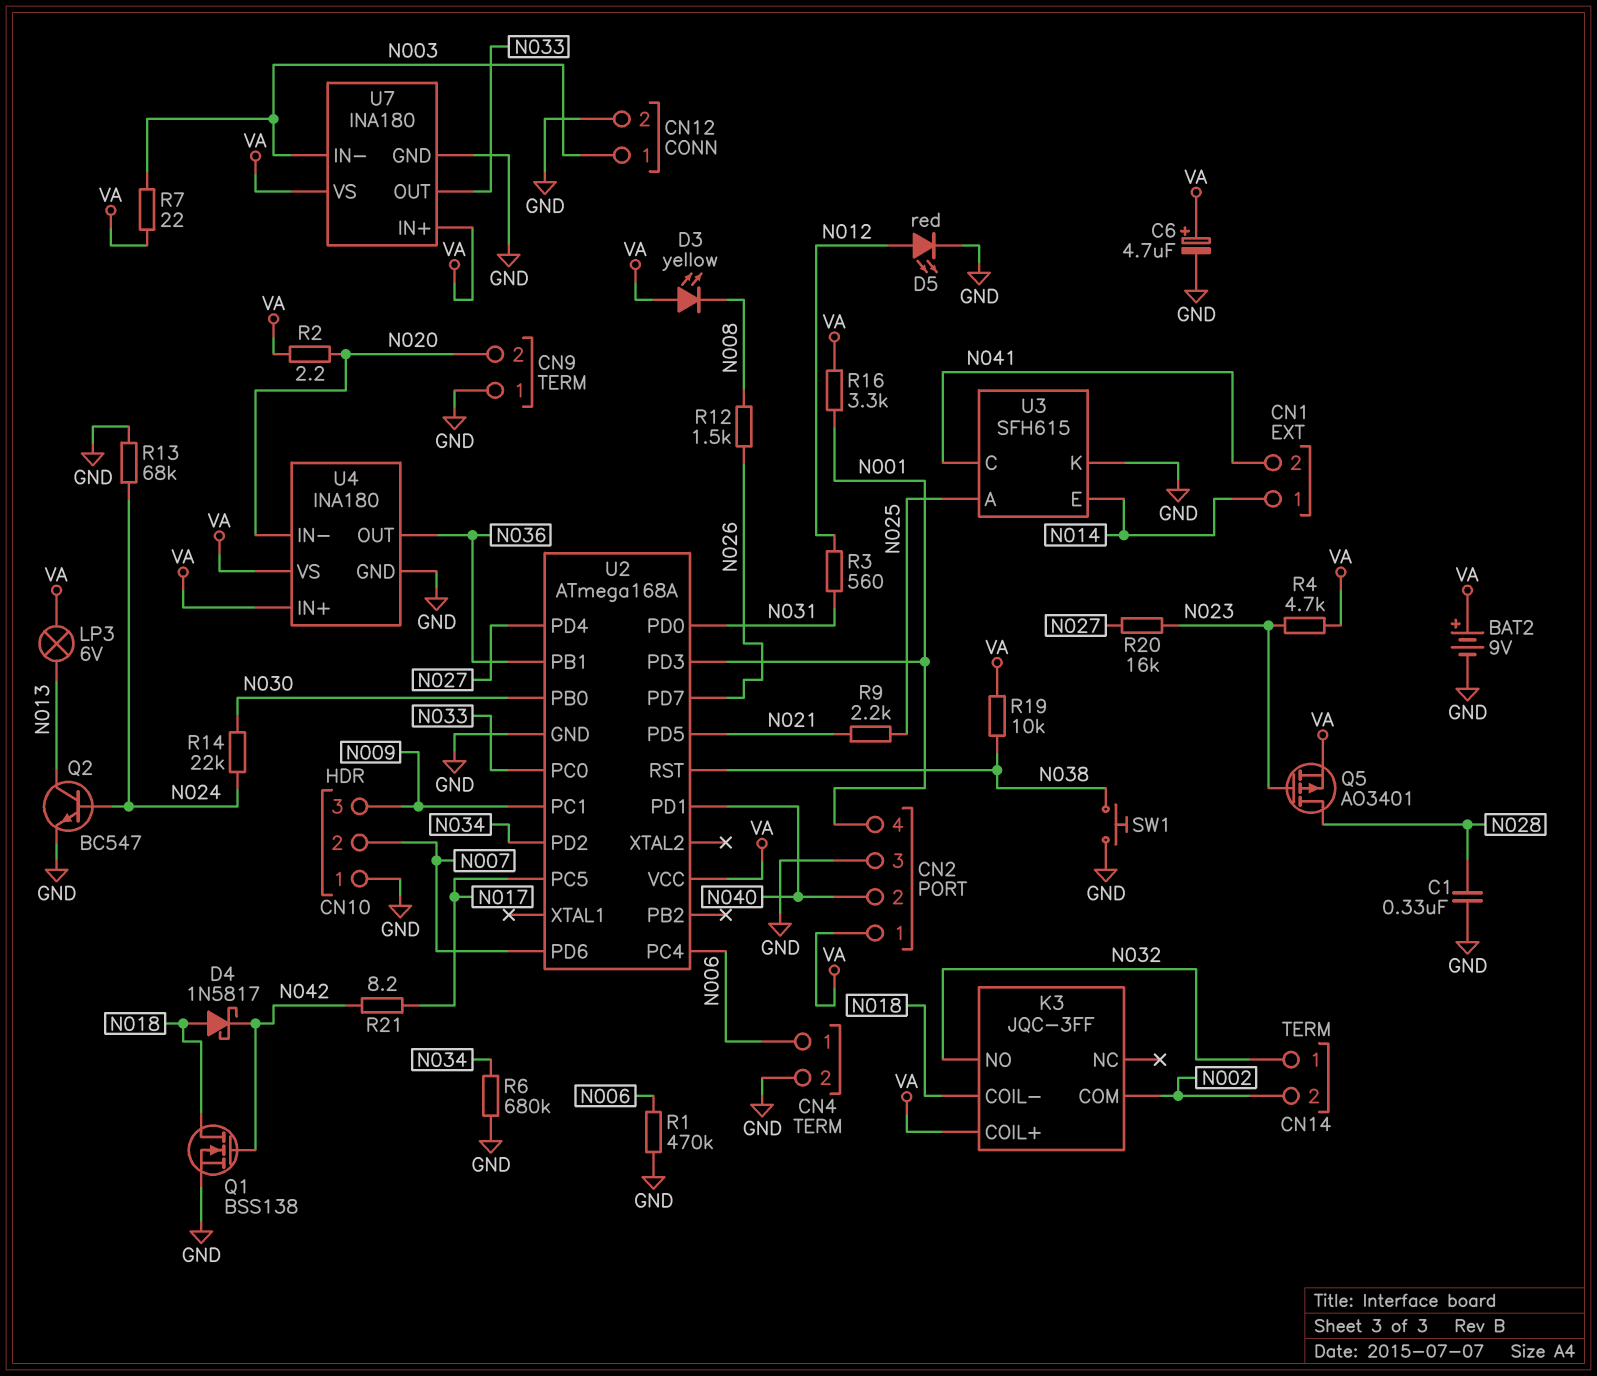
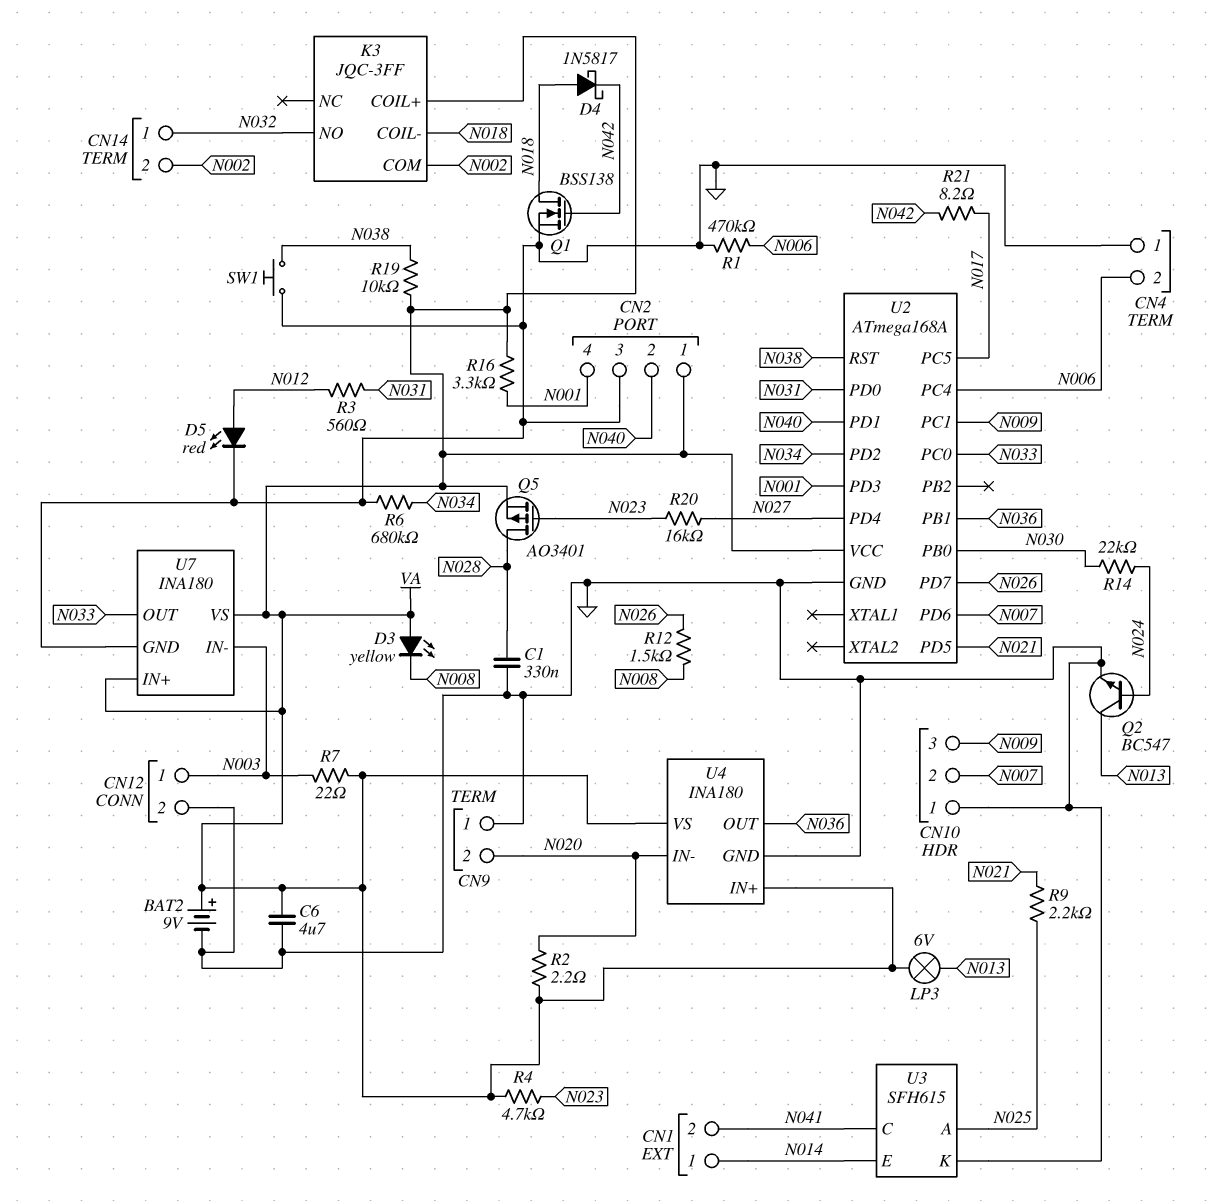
C6: 4.7uF (plus VA, minus GND) -> 4.7uF (GND, VA)
CN4 pin 1: N006 -> GND
CN4 pin 2: GND -> N006
R13: 68k (GND, N024) -> none

